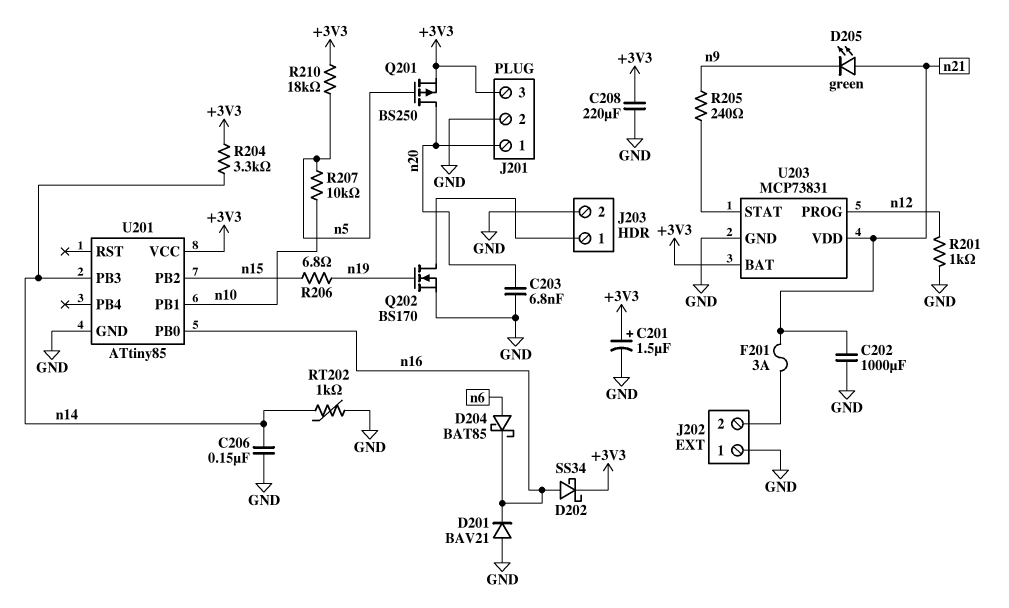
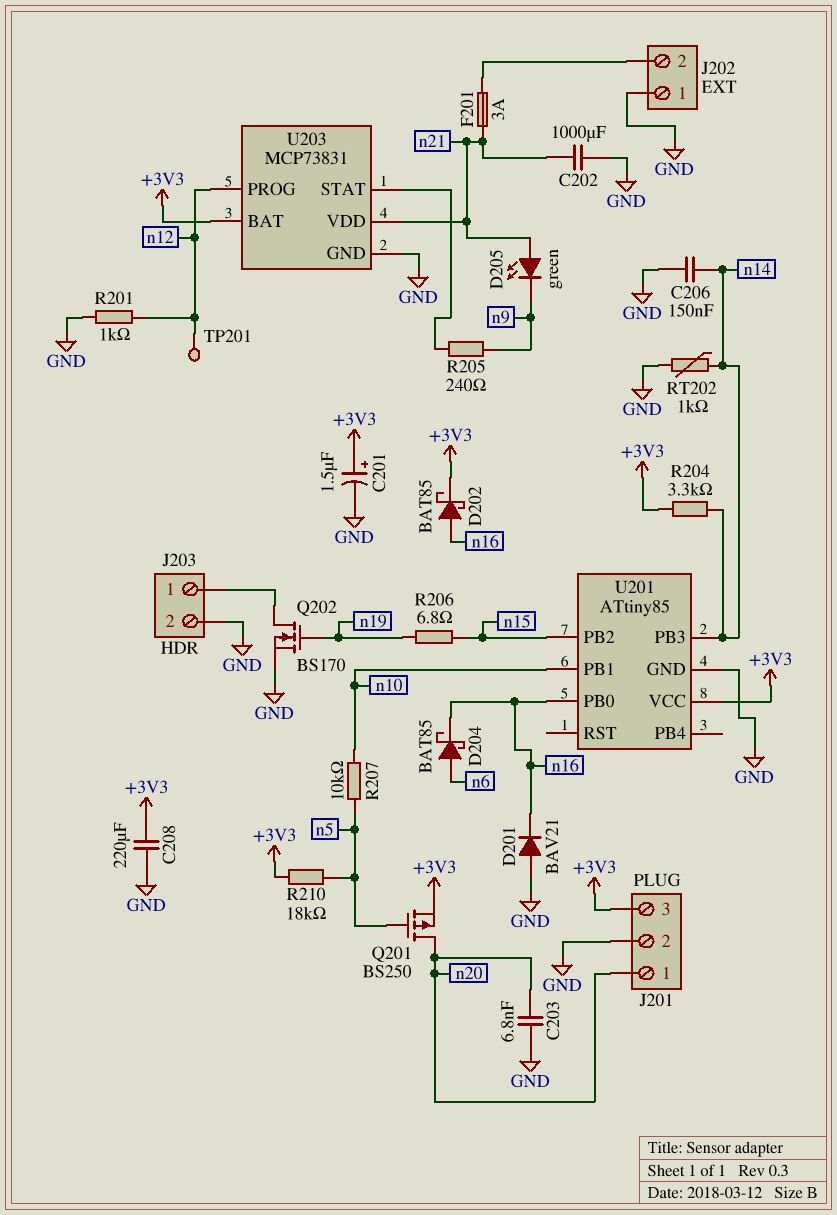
D202: schottky SS34 (A n16, K +3V3) -> schottky BAT85 (A n16, K +3V3)
TP201: none -> test point (n12)

